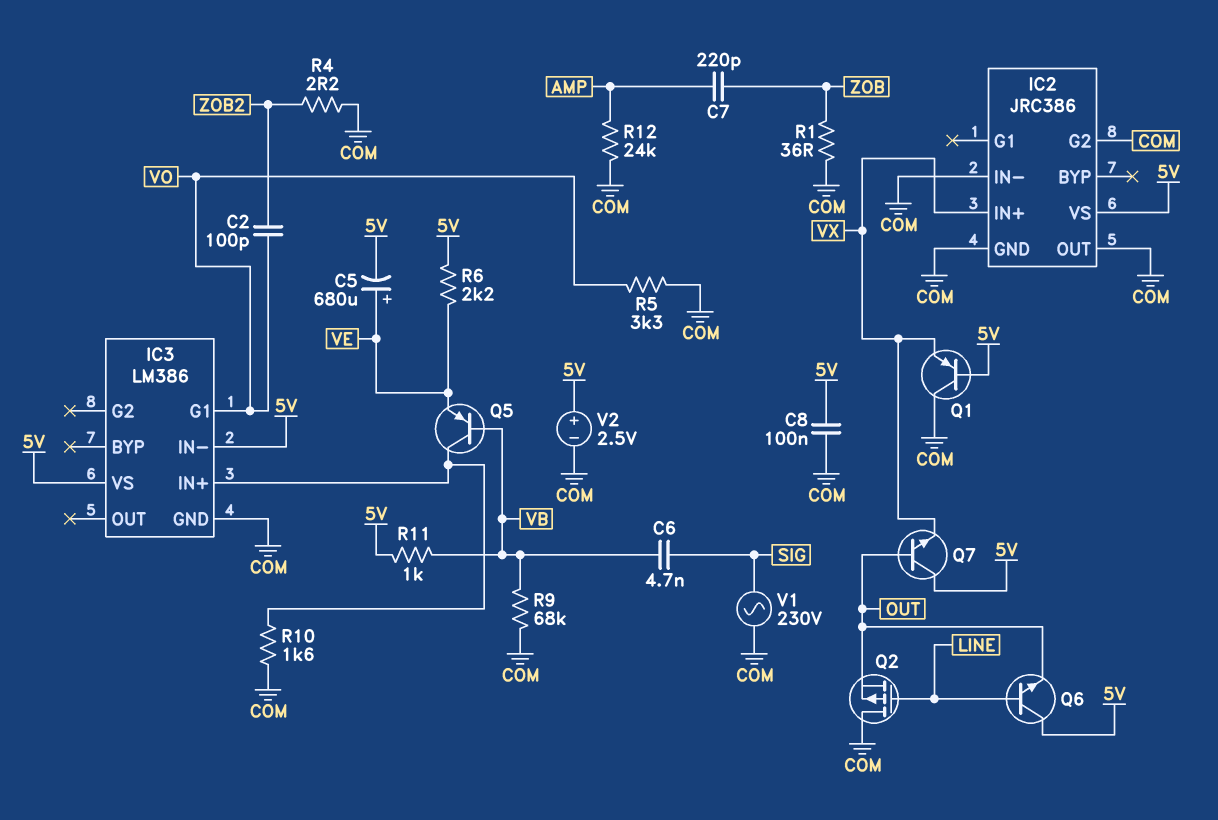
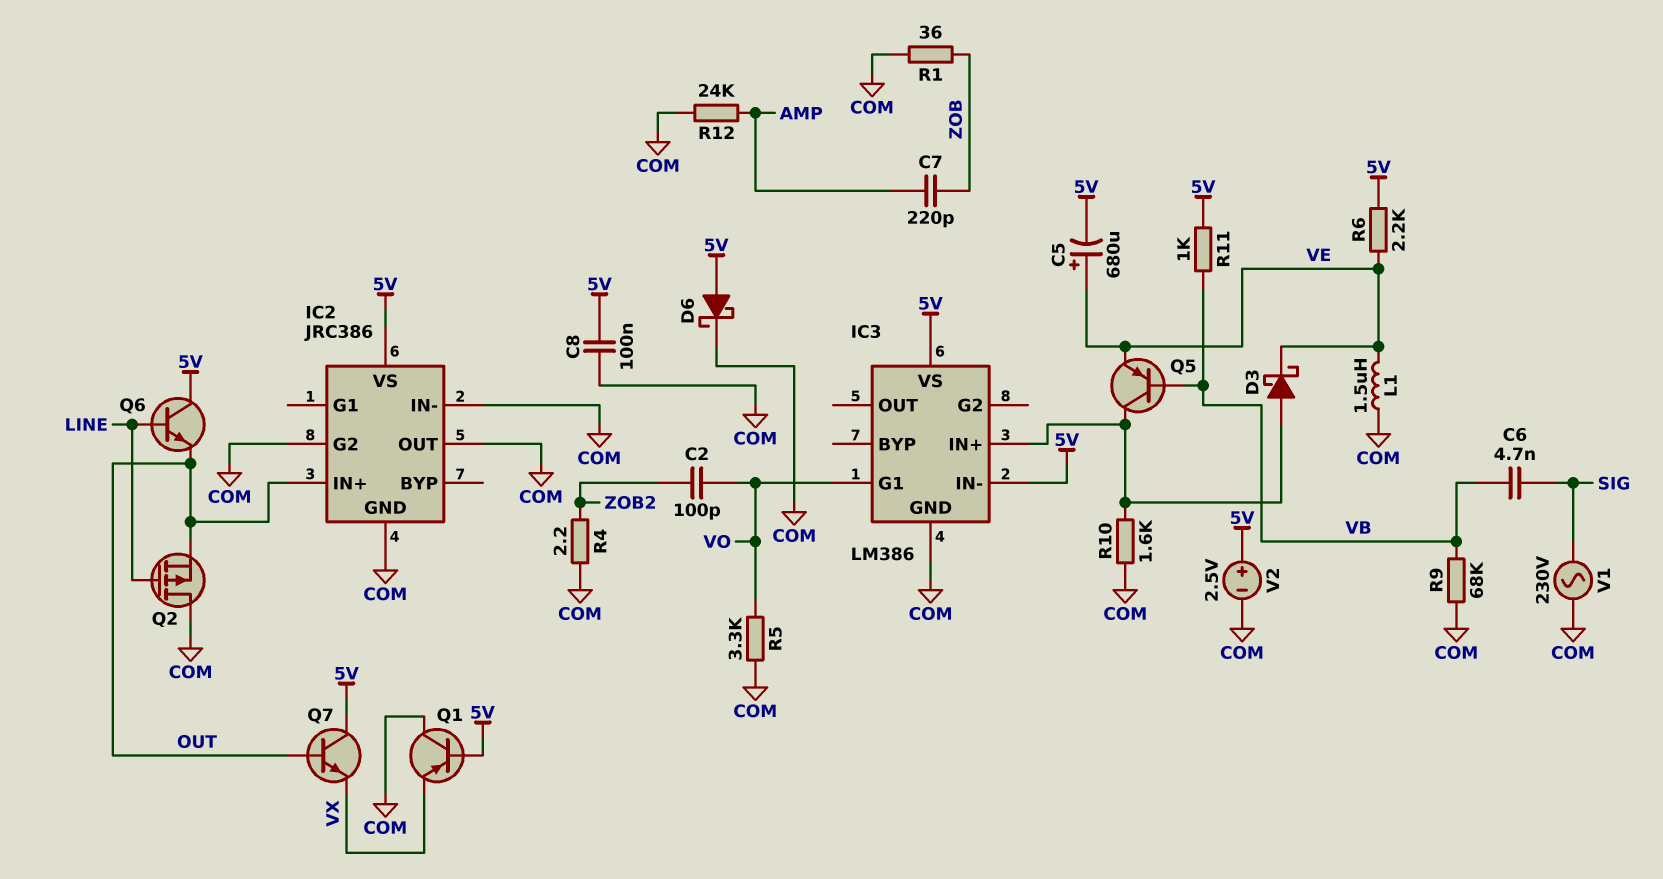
D3: none -> schottky (A IC3/IN+, K VE)
D6: none -> schottky (A 5V, K COM)
IC2 pin IN+: VX -> OUT
L1: none -> 1.5uH (COM, VE)

